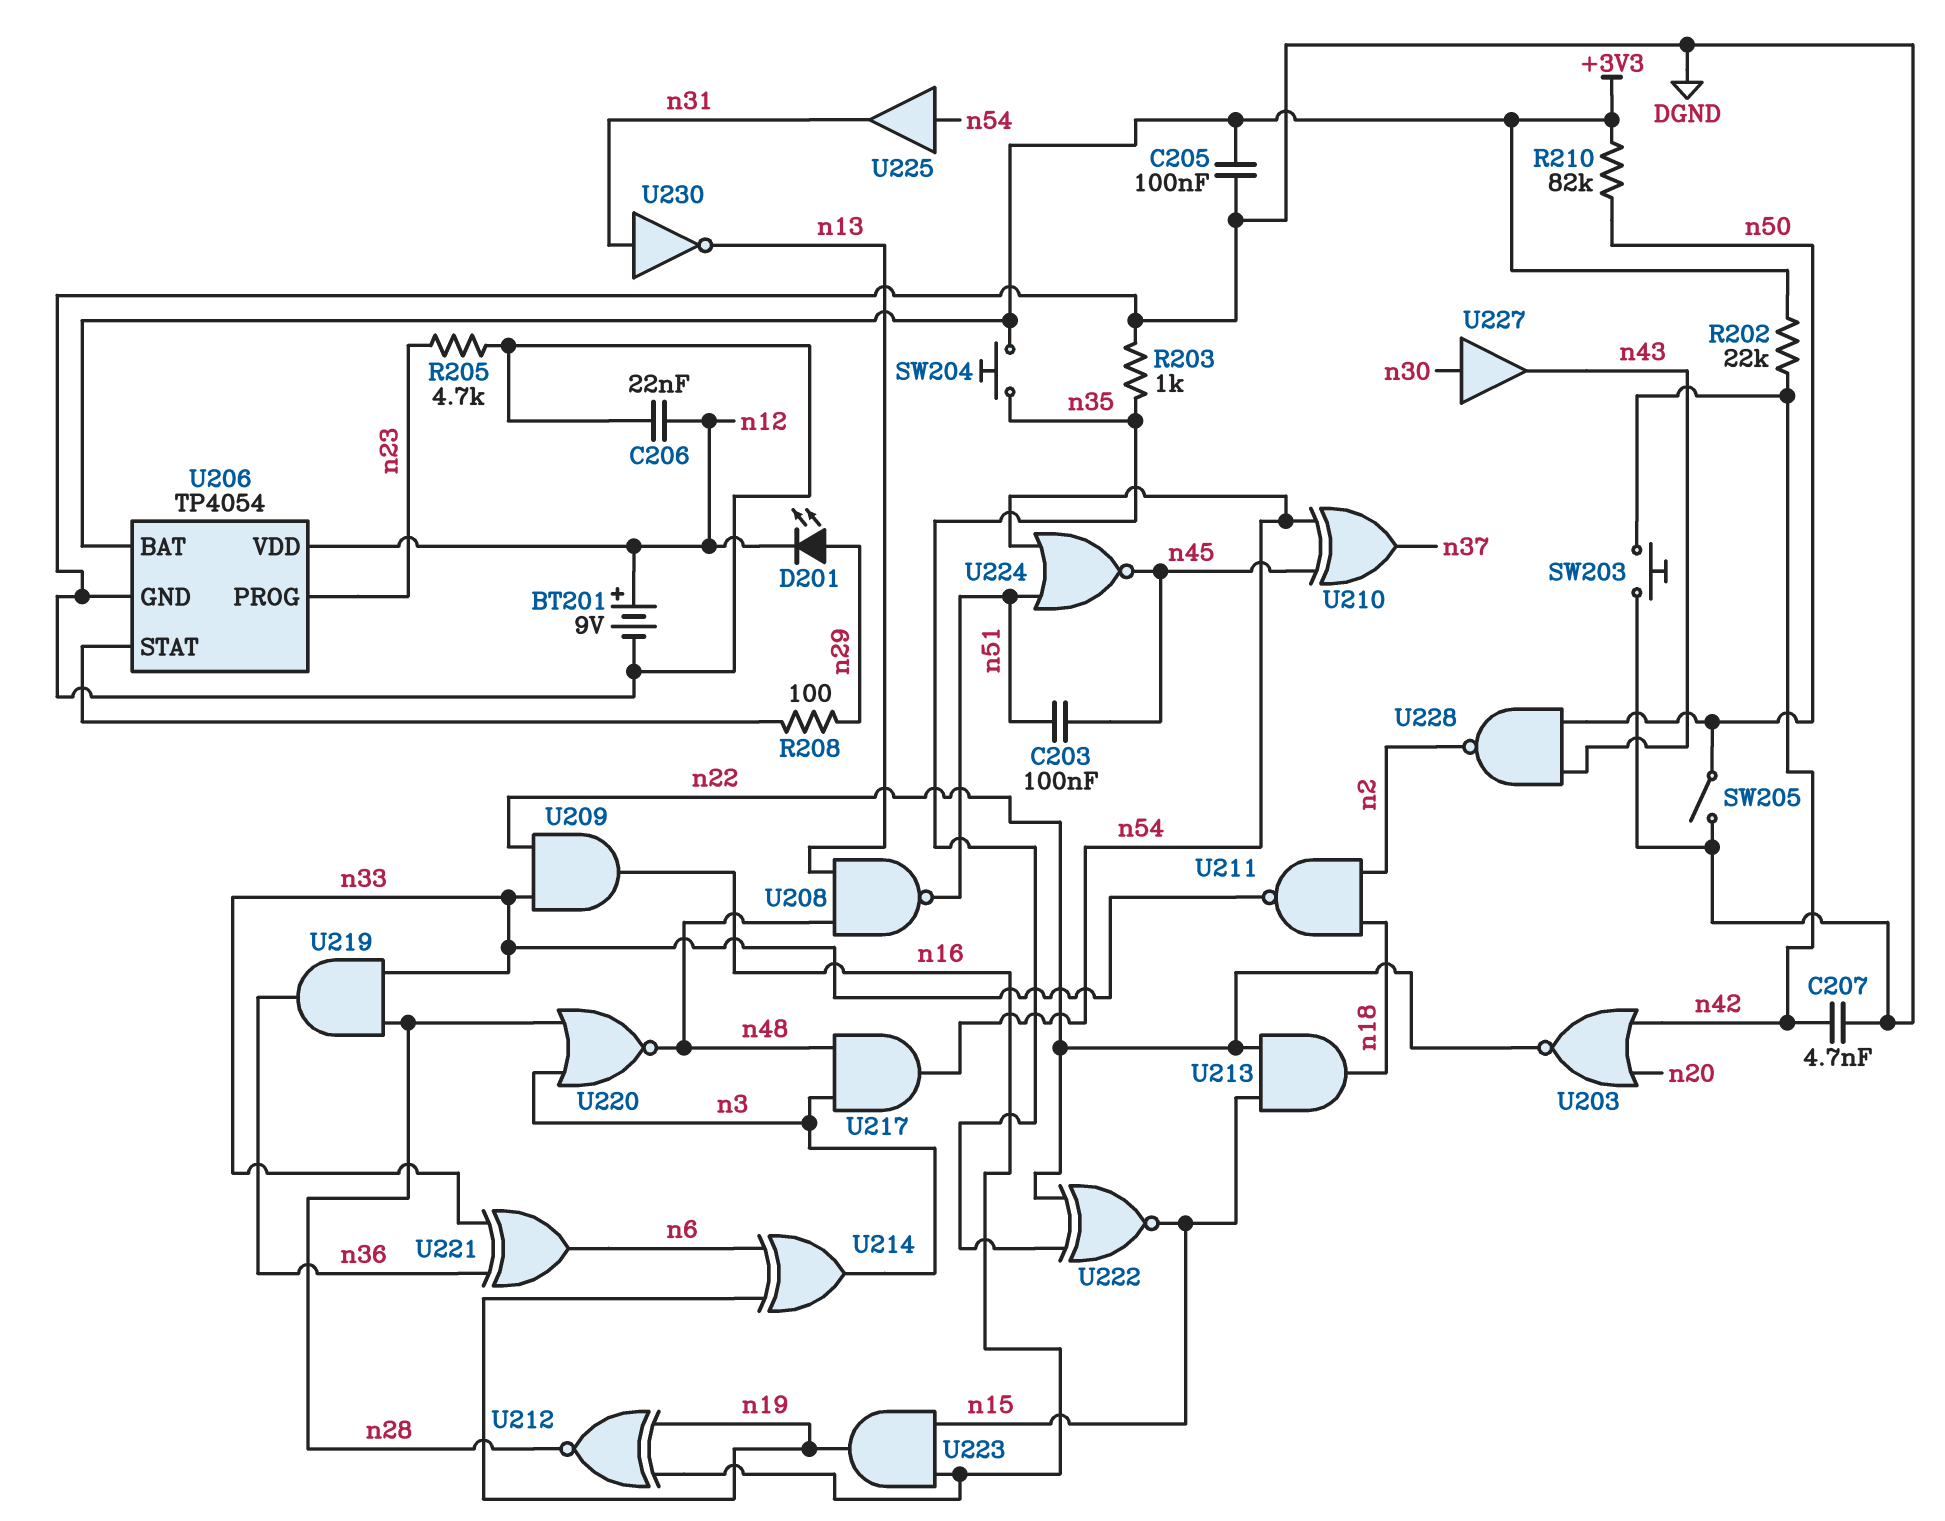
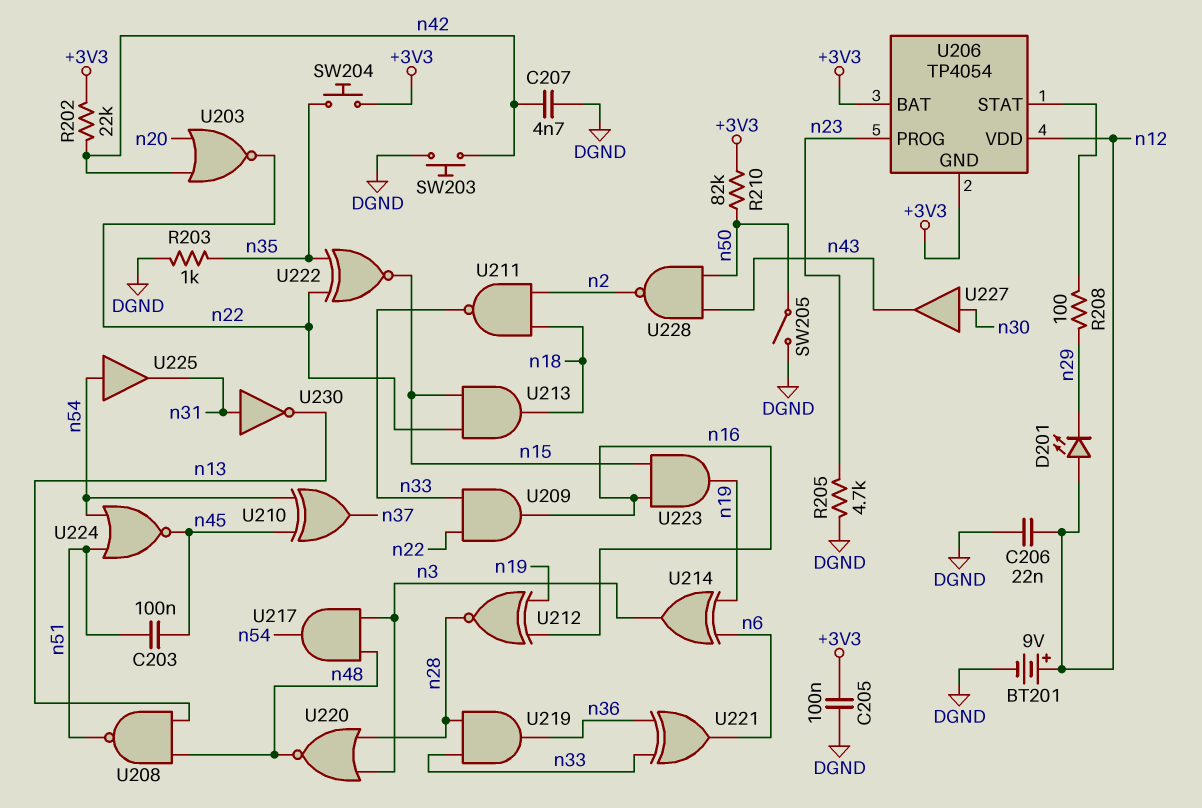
D201: LED (A n29, K n12) -> LED (A n12, K n29)
U206 pin GND: DGND -> +3V3

